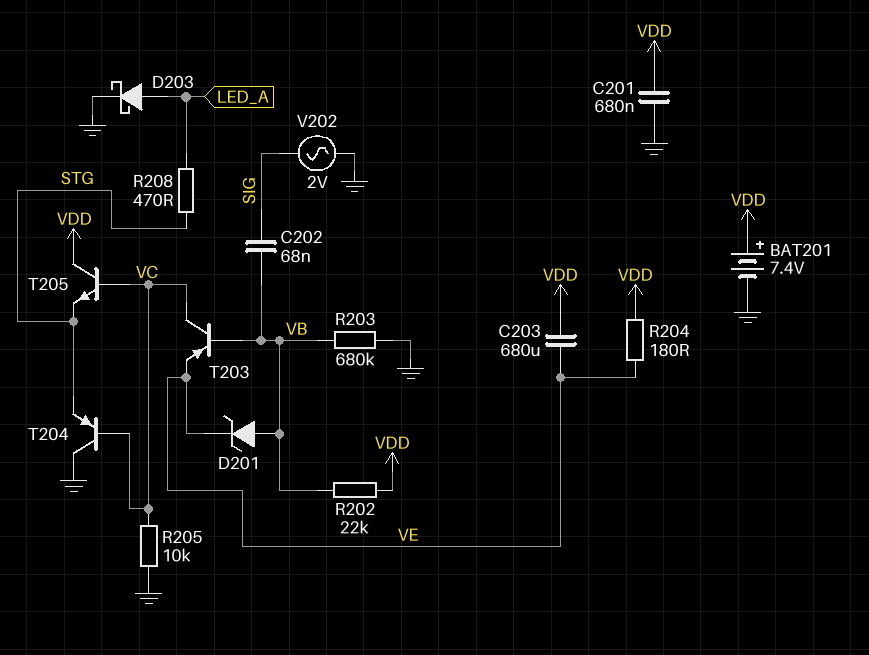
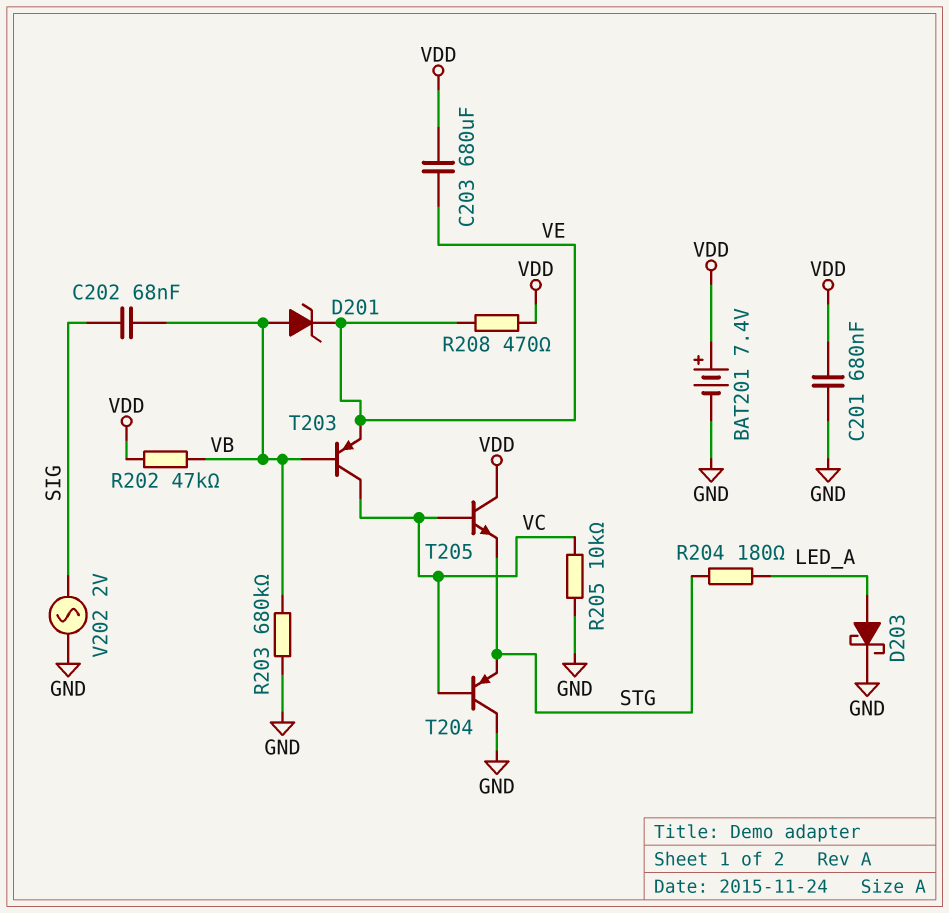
R202: 22k (VB, VDD) -> 47k (VB, VDD)
R204: 180 (VDD, VE) -> 180 (LED_A, STG)
R208: 470 (LED_A, STG) -> 470 (VDD, VE)

